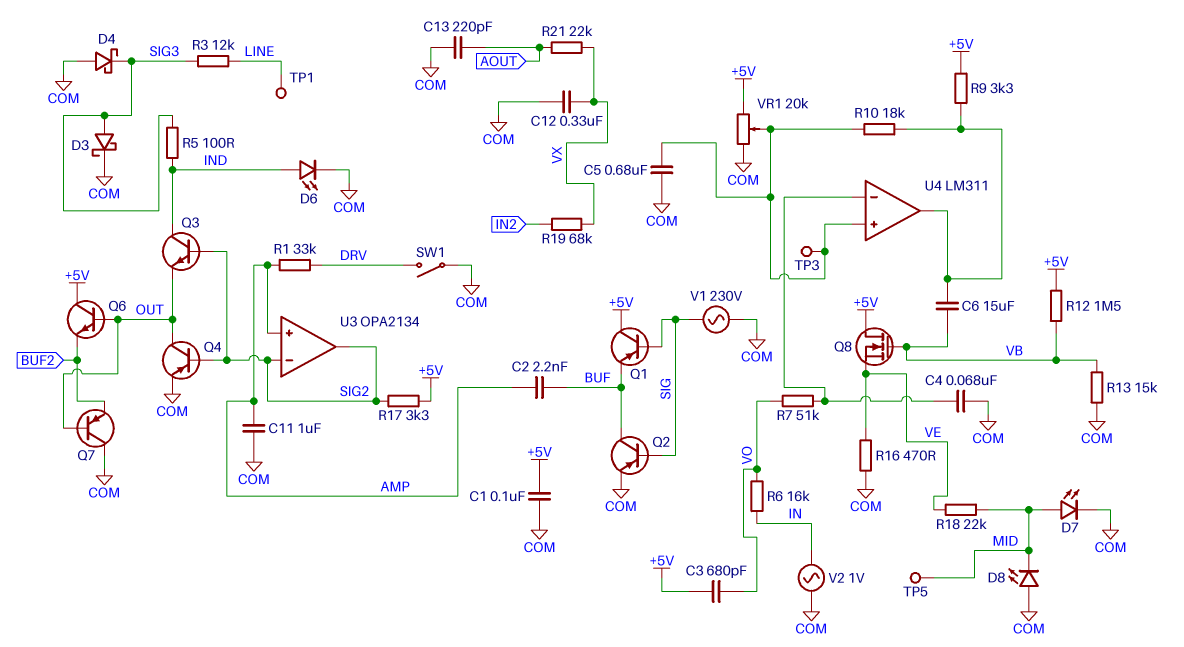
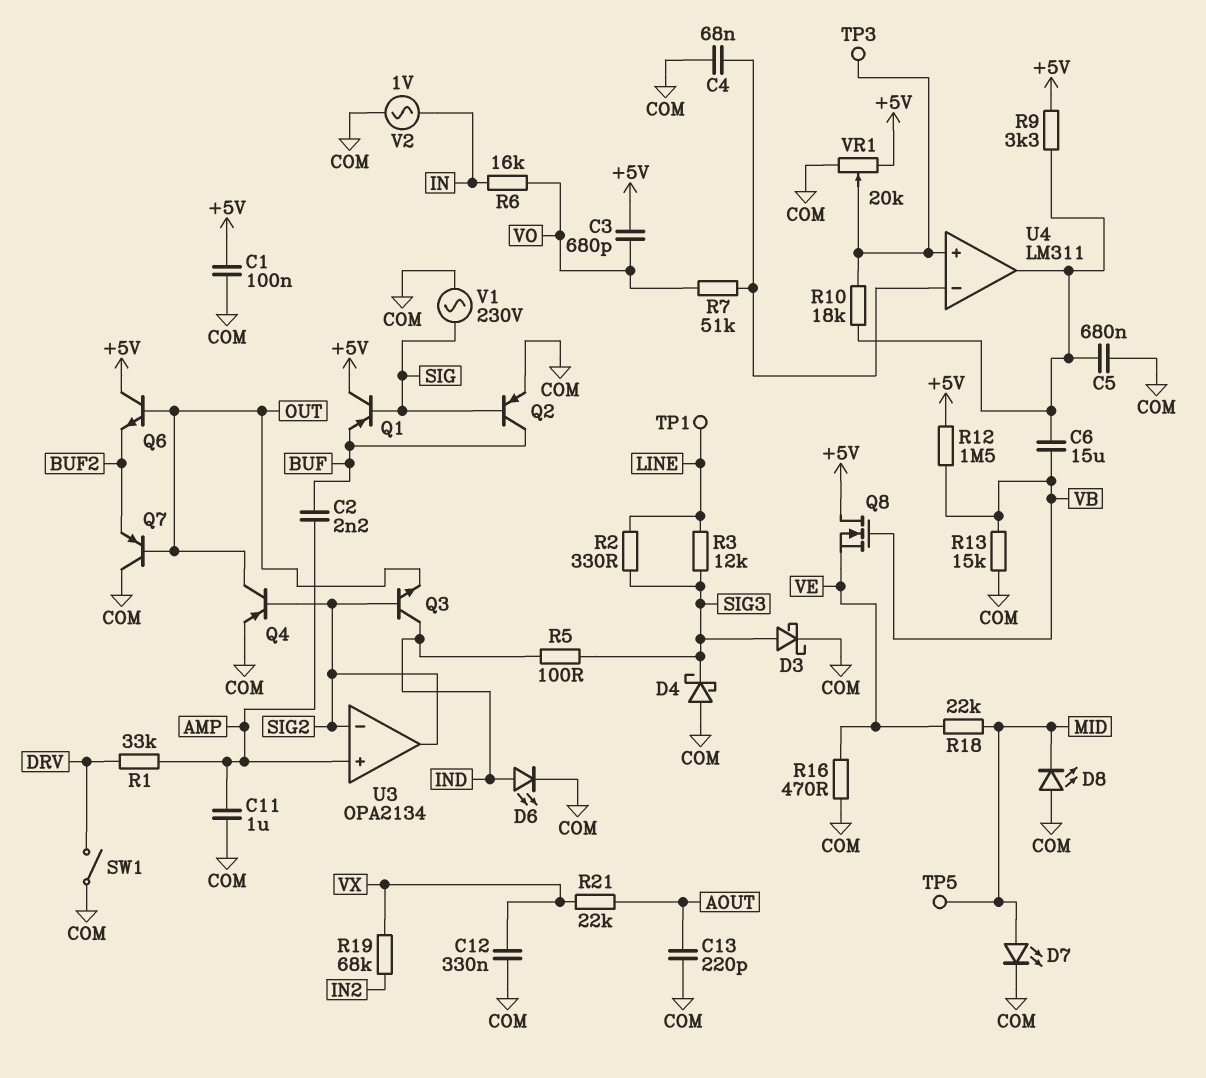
C5: 680nF (COM, U4/in+) -> 680nF (COM, U4/out)
R2: none -> 330 (LINE, SIG3)
R17: 3.3k (+5V, SIG2) -> none

